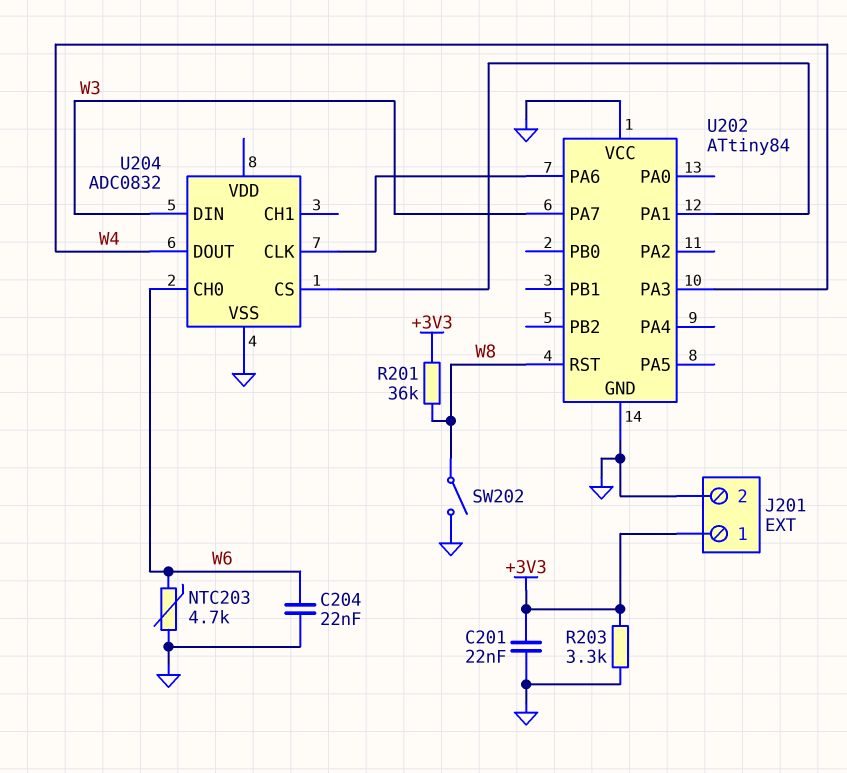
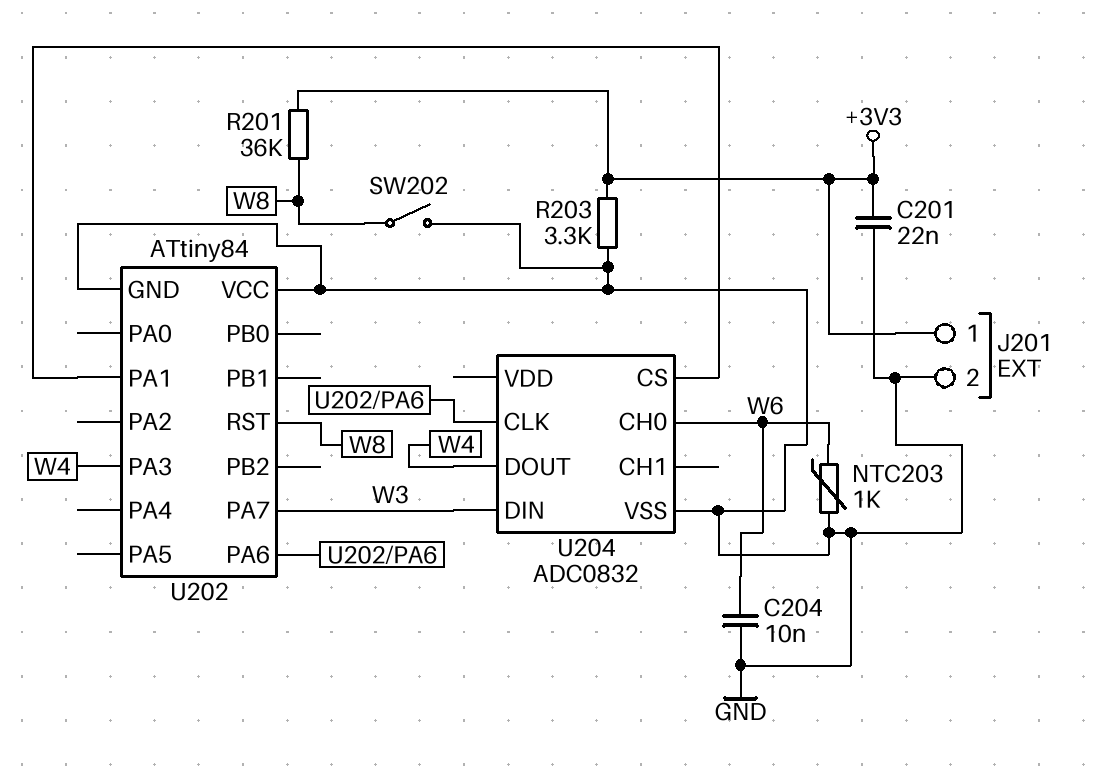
C204: 22nF (GND, W6) -> 10nF (GND, W6)
NTC203: 4.7k (GND, W6) -> 1k (GND, W6)

